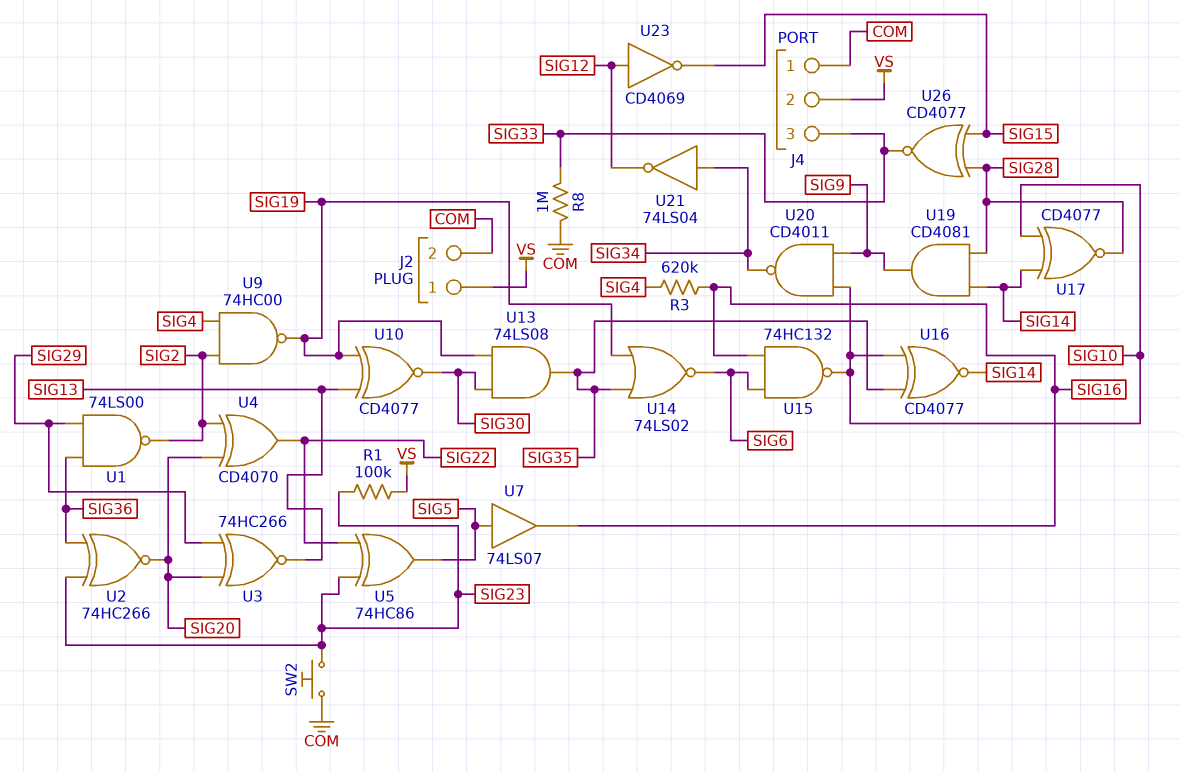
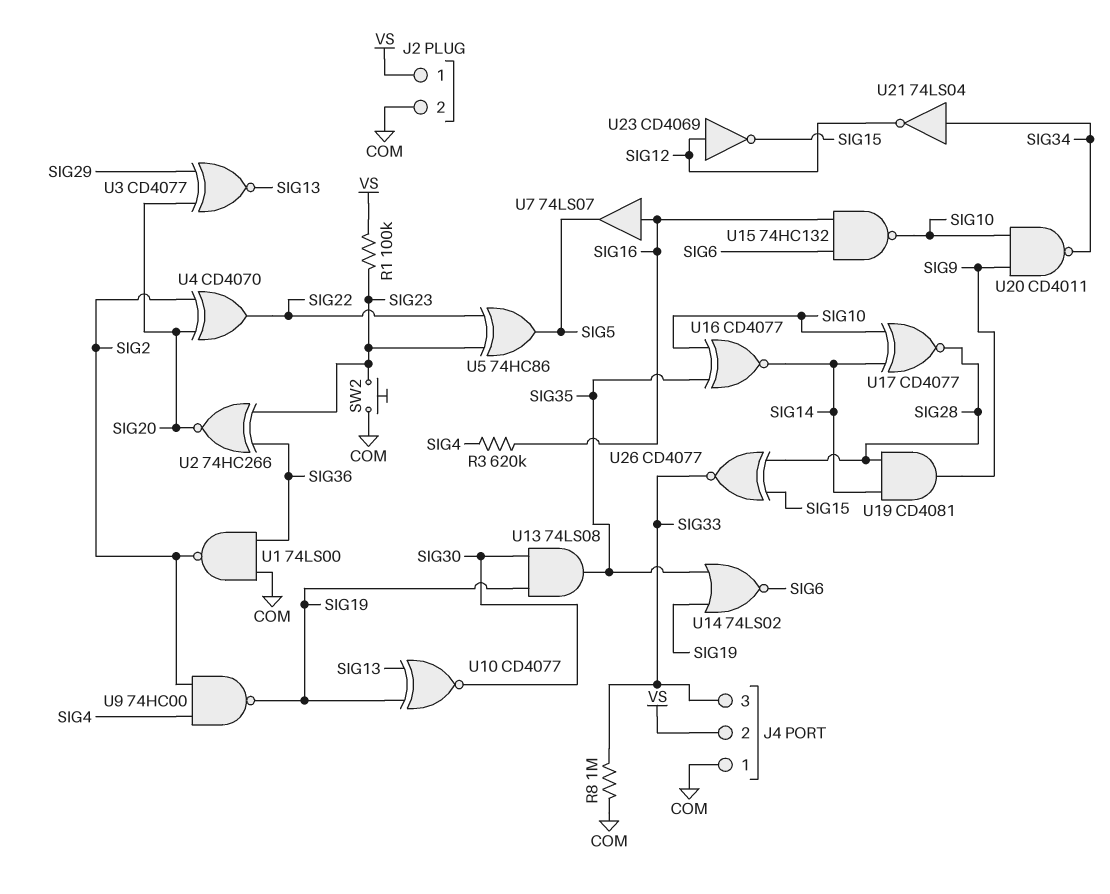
U1: NAND 74LS00 (in SIG29, in SIG36, out SIG2) -> NAND 74LS00 (in COM, in SIG36, out SIG2)
U3: XNOR 74HC266 (in SIG20, in SIG29, out SIG13) -> XNOR CD4077 (in SIG20, in SIG29, out SIG13)
U7: buffer 74LS07 (in SIG5, out SIG16) -> buffer 74LS07 (in SIG16, out SIG5)

